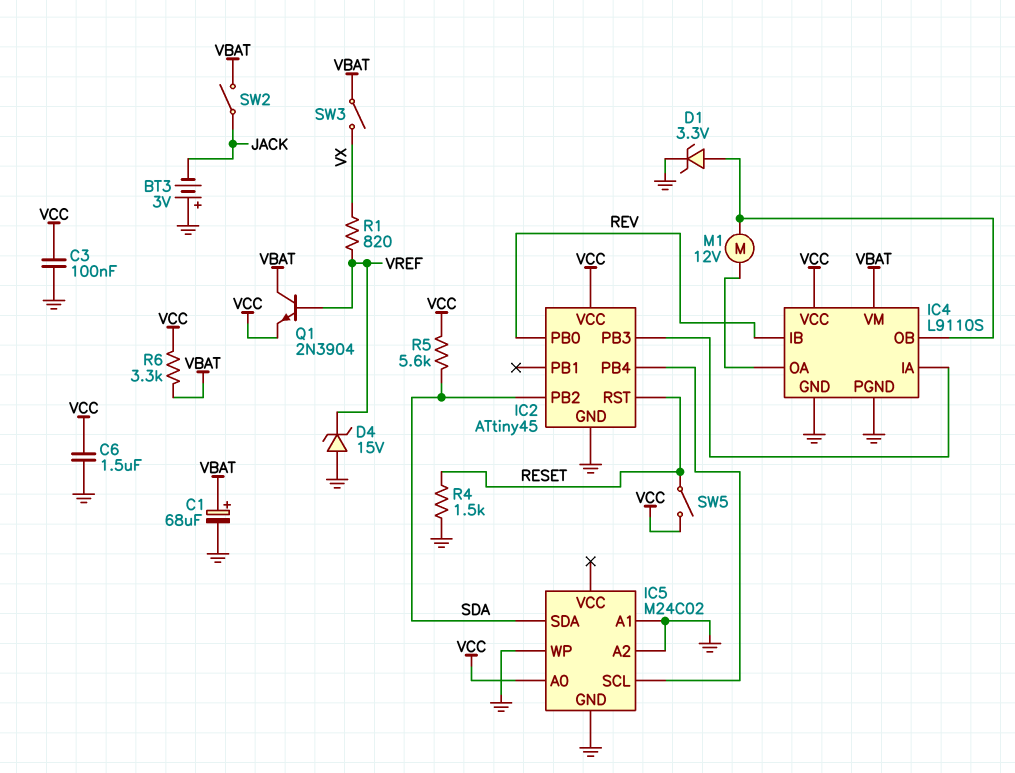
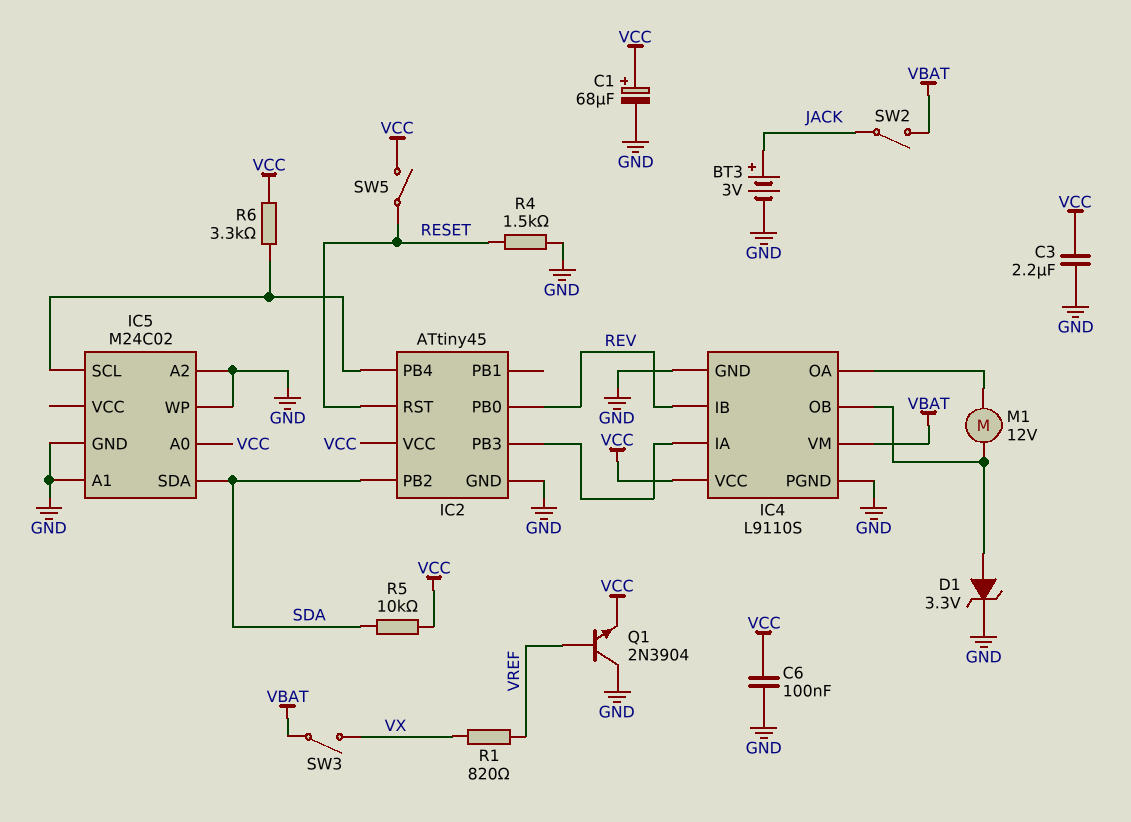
BT3: 3V (plus GND, minus JACK) -> 3V (plus JACK, minus GND)
C1: 68uF (plus VBAT, minus GND) -> 68uF (plus VCC, minus GND)
C3: 100nF (GND, VCC) -> 2.2uF (GND, VCC)
C6: 1.5uF (GND, VCC) -> 100nF (GND, VCC)
D4: zener 15V (A GND, K VREF) -> none
Q1: NPN 2N3904 (B VREF, C VBAT, E VCC) -> NPN 2N3904 (B VREF, C GND, E VCC)
R5: 5.6k (SDA, VCC) -> 10k (SDA, VCC)
R6: 3.3k (VBAT, VCC) -> 3.3k (IC2/PB4, VCC)

